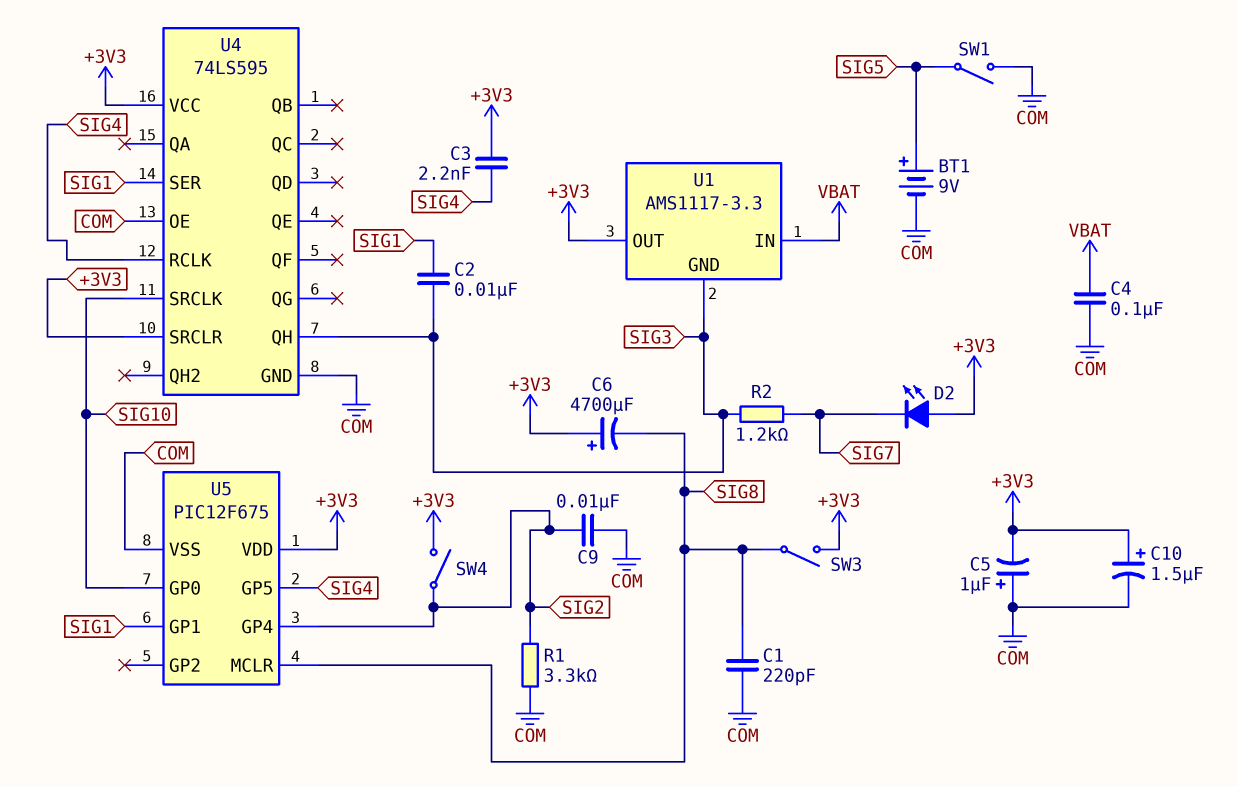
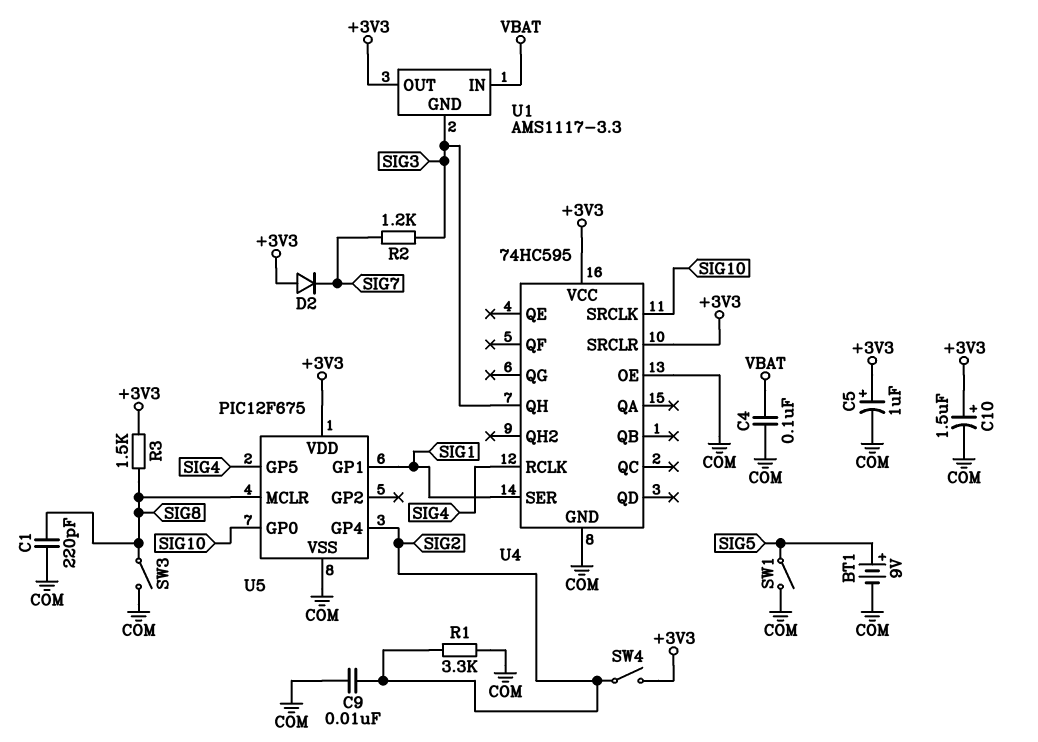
C2: 10nF (SIG1, SIG3) -> none
C3: 2.2nF (+3V3, SIG4) -> none
C5: 1uF (plus COM, minus +3V3) -> 1uF (plus +3V3, minus COM)
C6: 4700uF (plus +3V3, minus SIG8) -> none
D2: LED (A +3V3, K SIG7) -> diode (A +3V3, K SIG7)
R3: none -> 1.5k (+3V3, SIG8)
SW3: switch (+3V3, SIG8) -> switch (COM, SIG8)
U4: 74LS595 -> 74HC595

